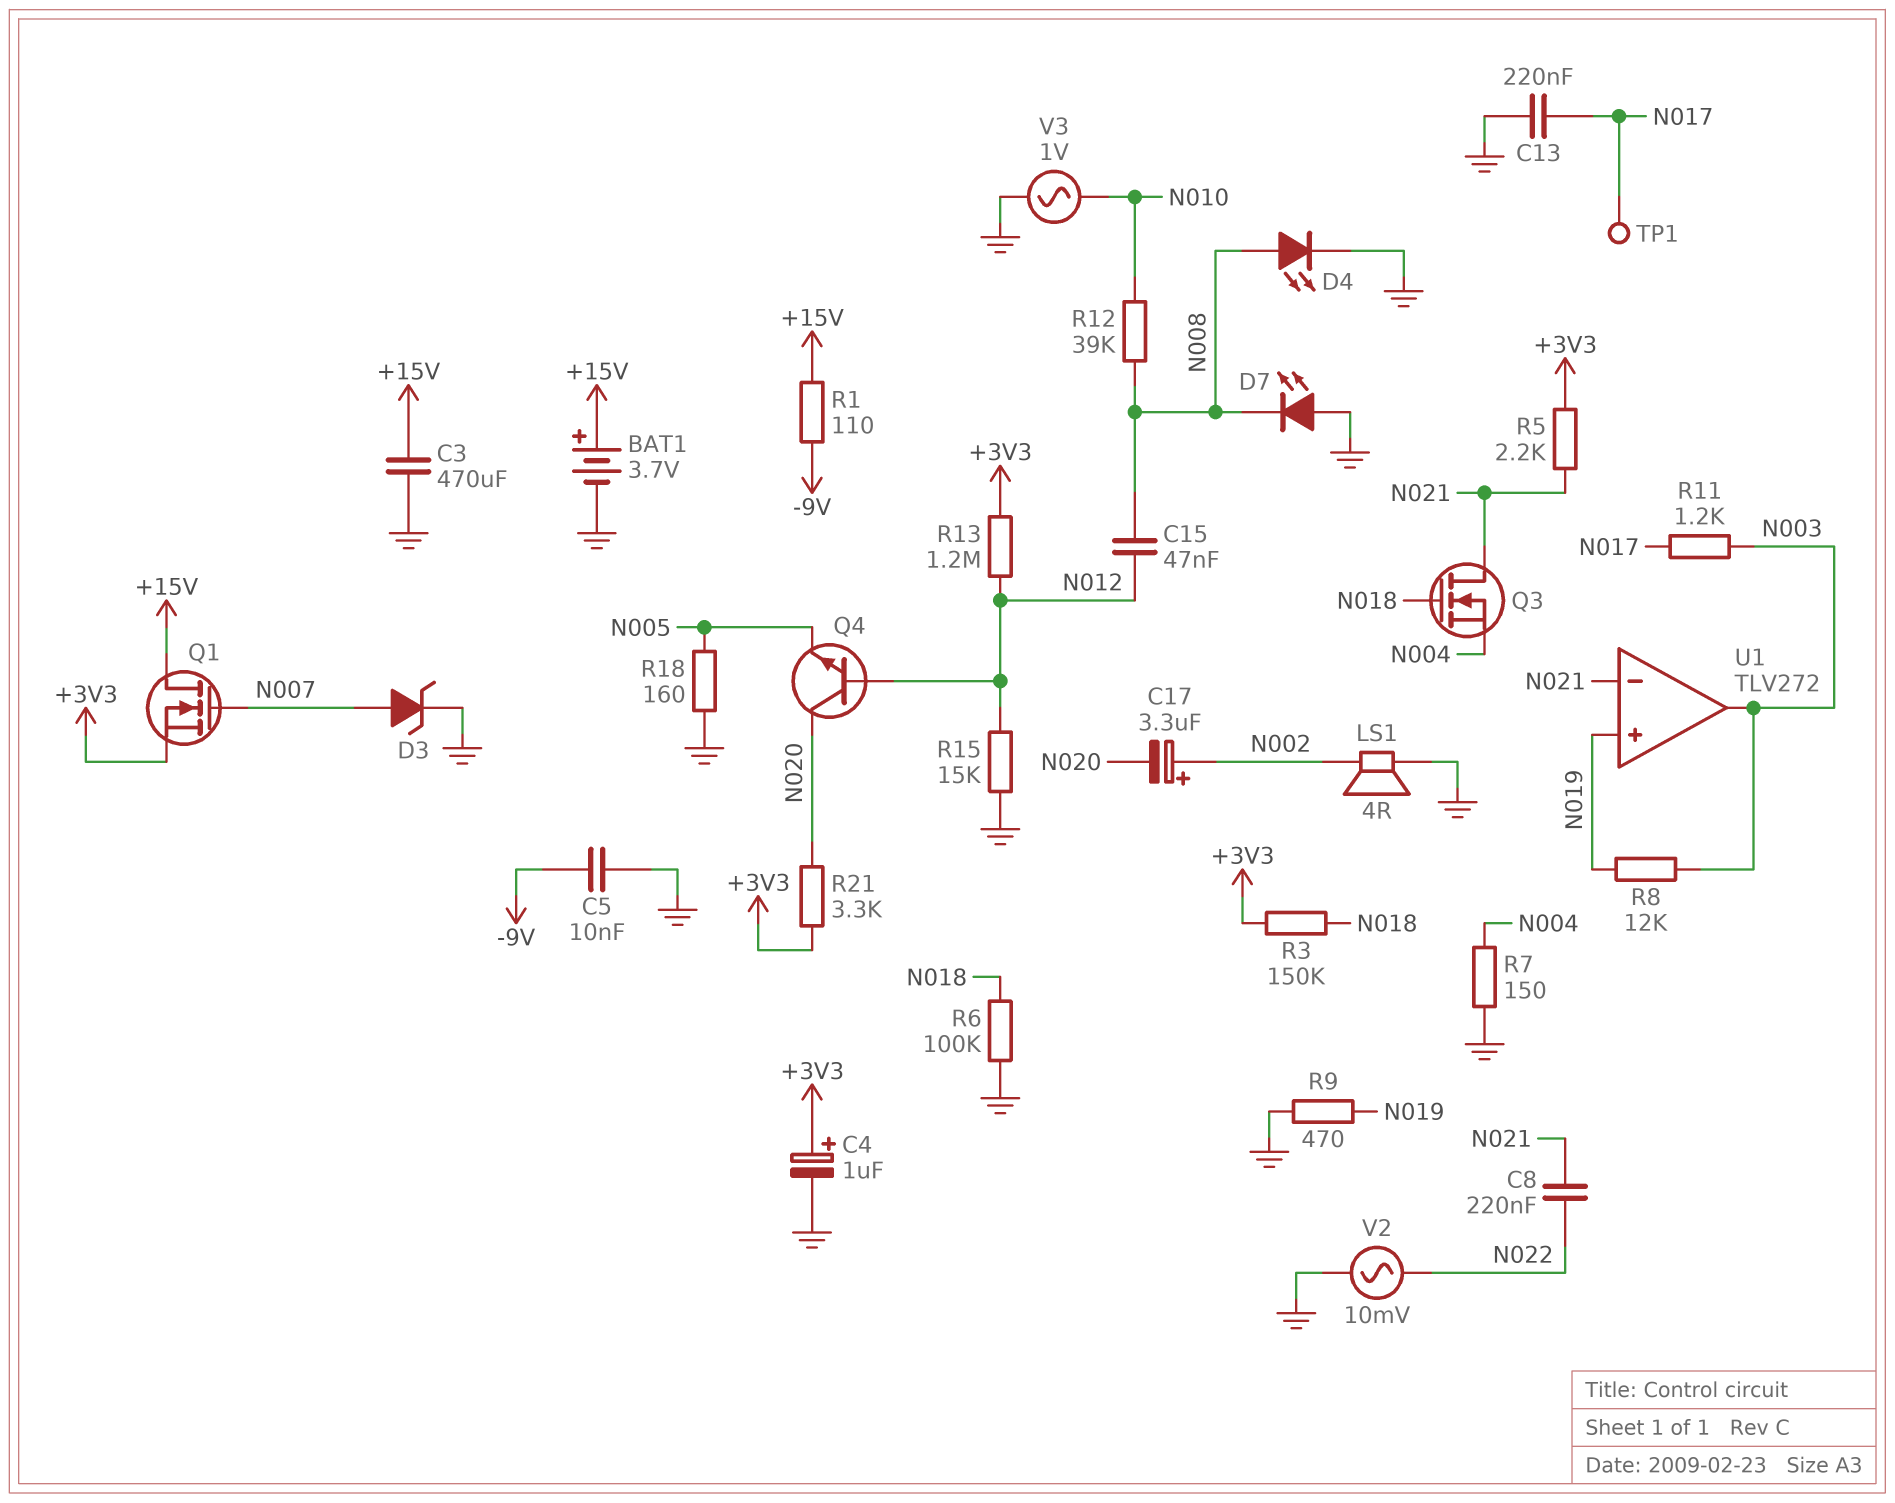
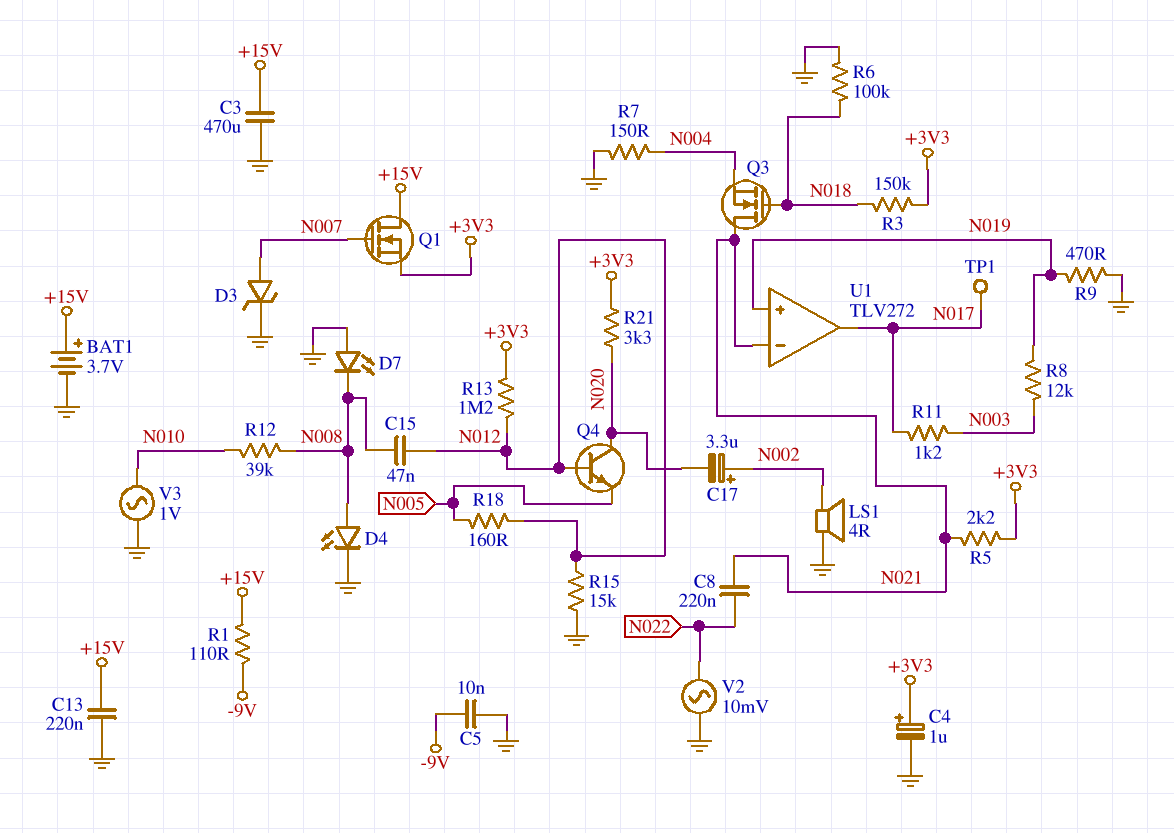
C13: 220nF (GND, N017) -> 220nF (+15V, GND)
R18: 160 (GND, N005) -> 160 (N005, N012)
U1 pin out: N003 -> N017

